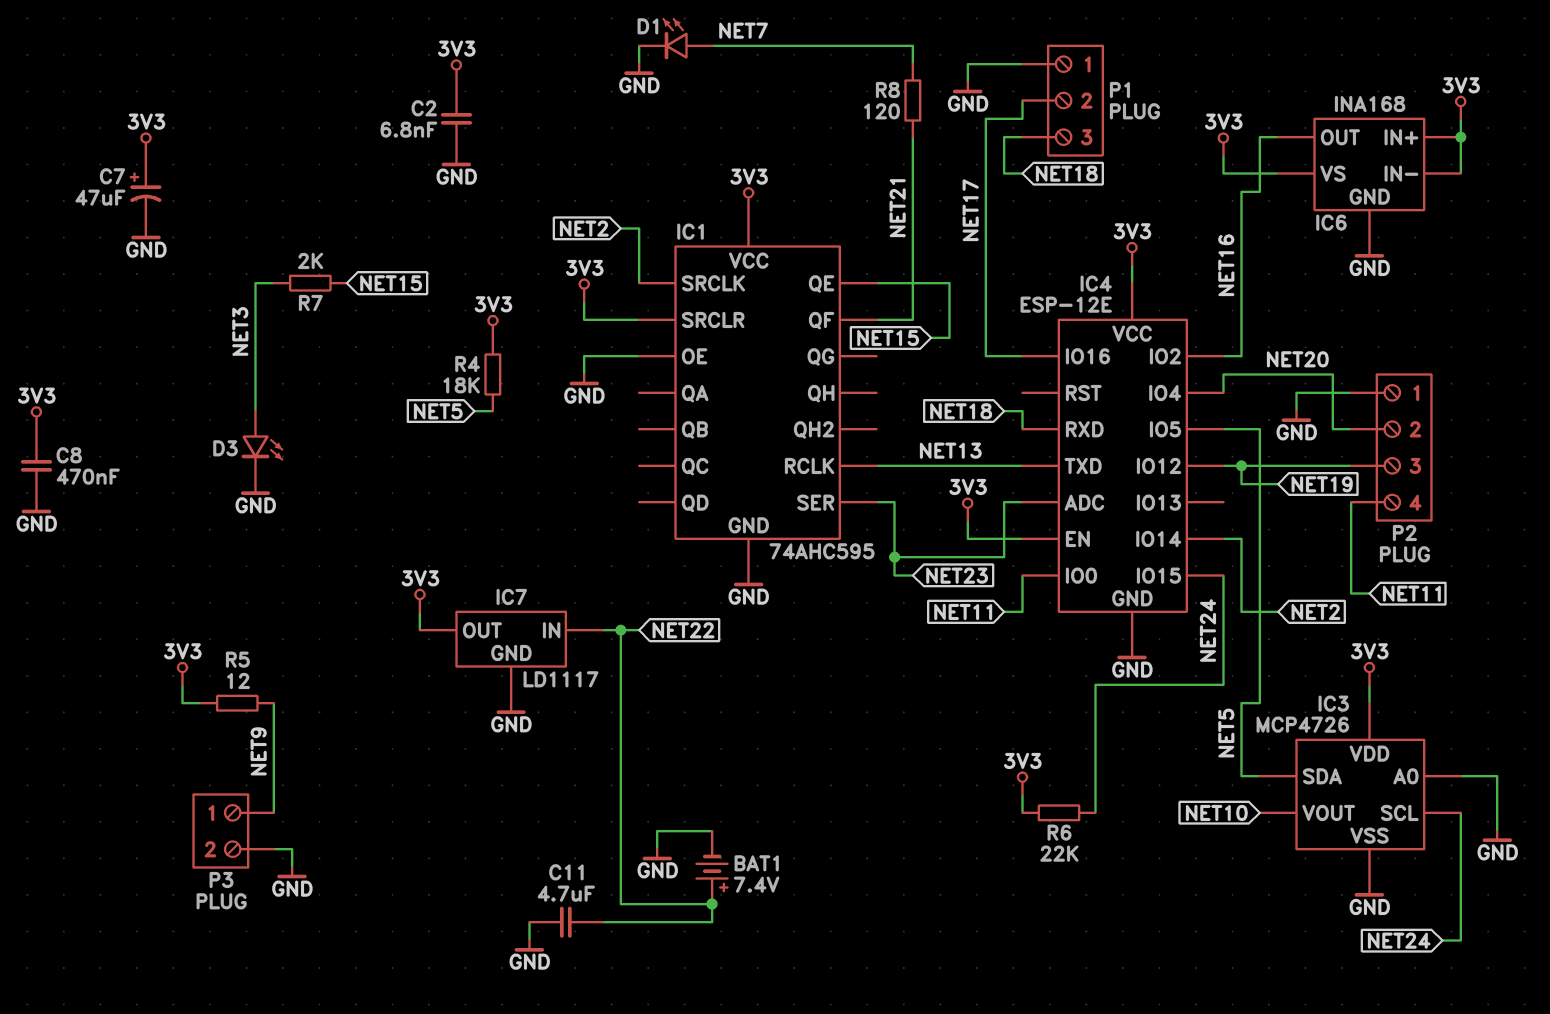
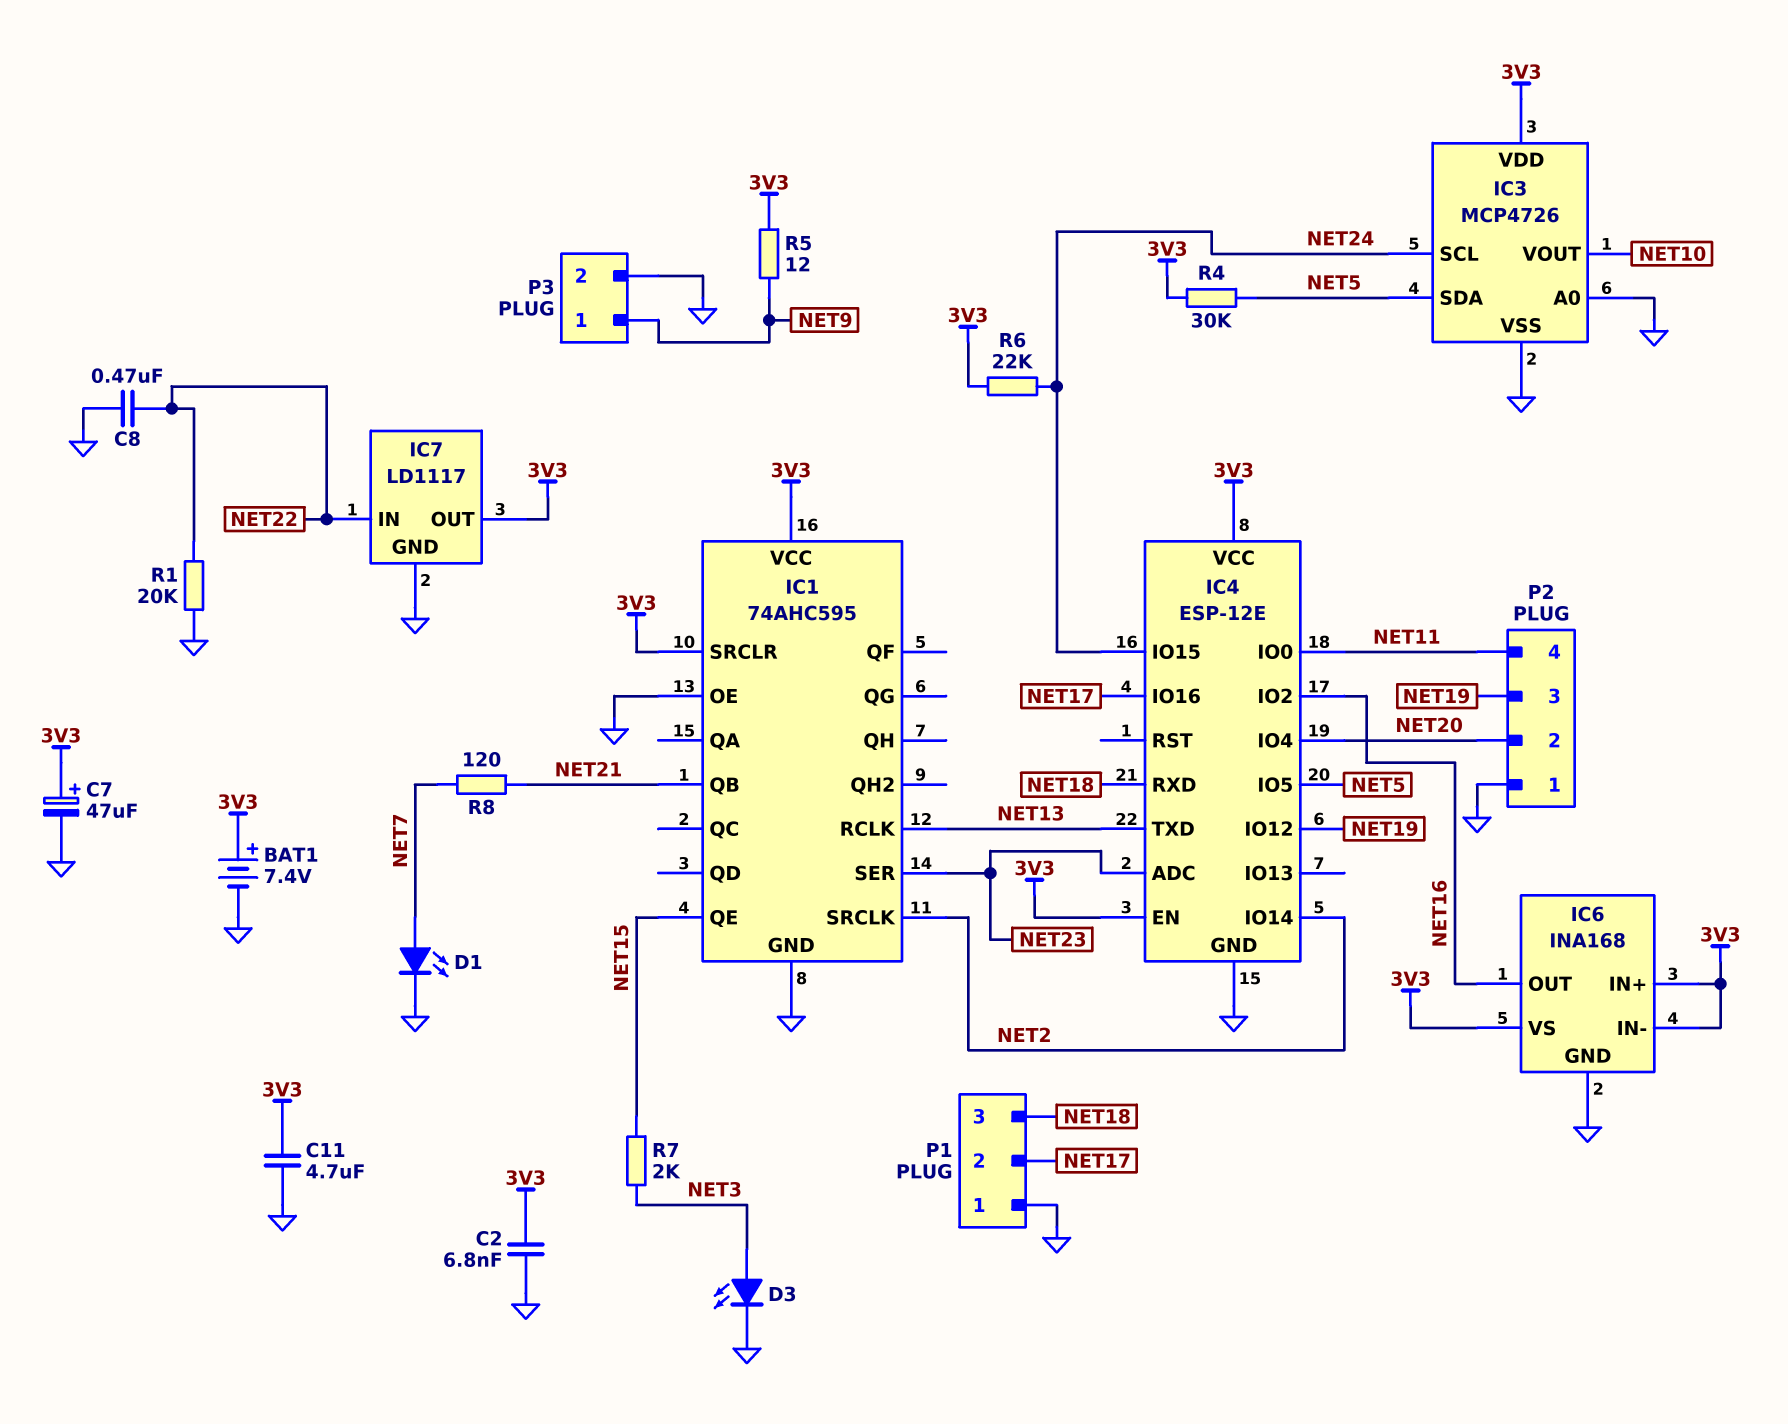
BAT1: 7.4V (plus NET22, minus GND) -> 7.4V (plus 3V3, minus GND)
C8: 470nF (3V3, GND) -> 470nF (GND, NET22)
C11: 4.7uF (GND, NET22) -> 4.7uF (3V3, GND)
IC1 pin QB: none -> NET21
IC1 pin QF: NET21 -> none
R1: none -> 20k (GND, NET22)
R4: 18k (3V3, NET5) -> 30k (3V3, NET5)

